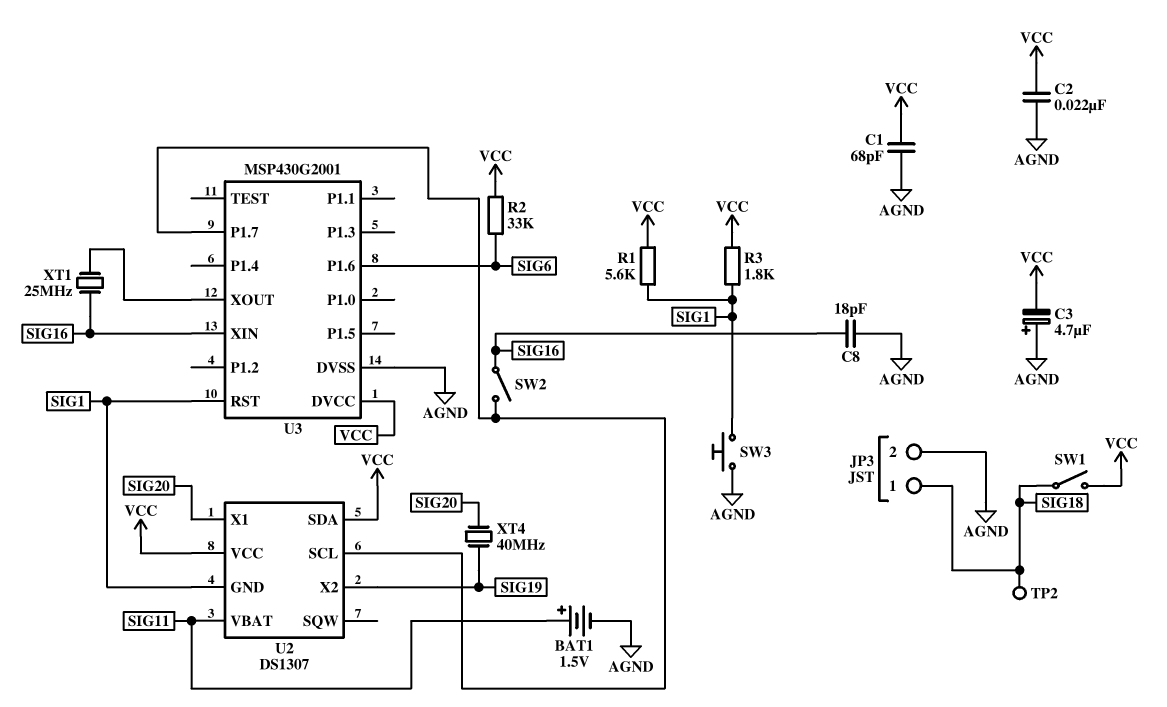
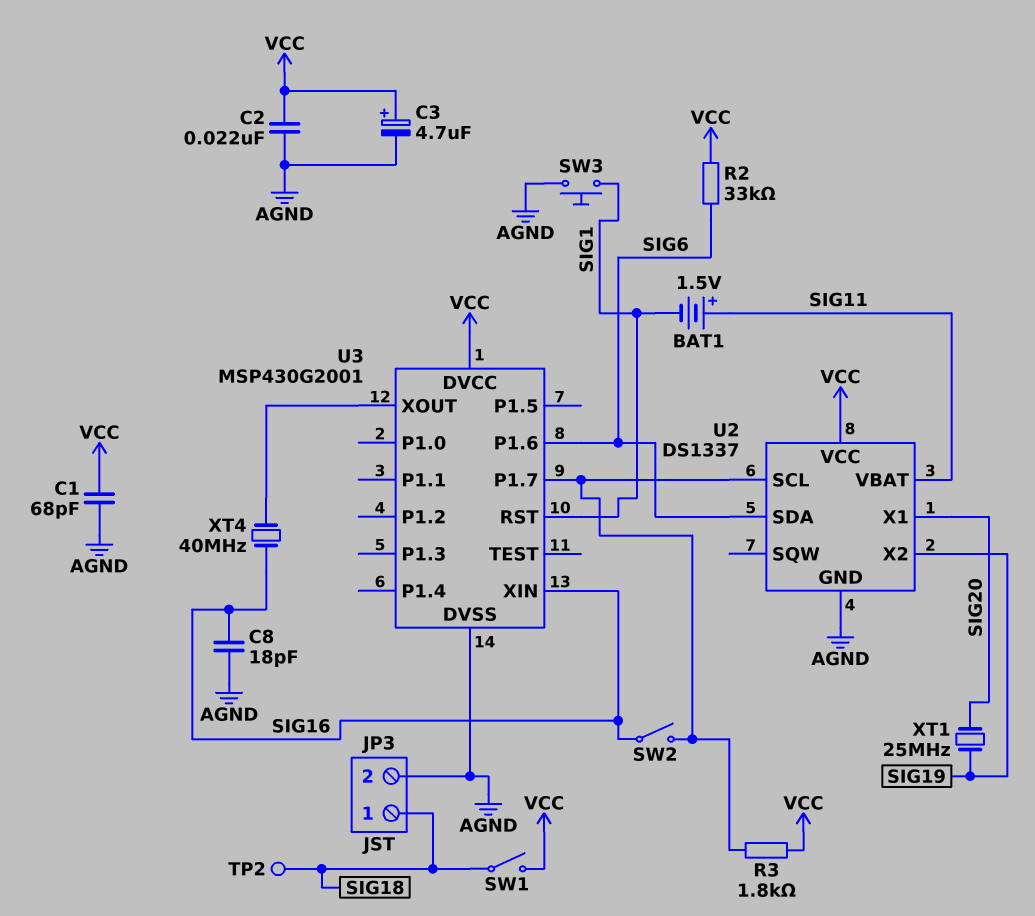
BAT1: 1.5V (plus SIG11, minus AGND) -> 1.5V (plus SIG11, minus SIG1)
C3: 4.7uF (plus AGND, minus VCC) -> 4.7uF (plus VCC, minus AGND)
R1: 5.6k (SIG1, VCC) -> none
R3: 1.8k (SIG1, VCC) -> 1.8k (U2/SCL, VCC)
U2: DS1307 -> DS1337
U2 pin GND: SIG1 -> AGND
U2 pin SDA: VCC -> SIG6
XT1: 25MHz (SIG16, U3/XOUT) -> 25MHz (SIG19, SIG20)
XT4: 40MHz (SIG19, SIG20) -> 40MHz (SIG16, U3/XOUT)

